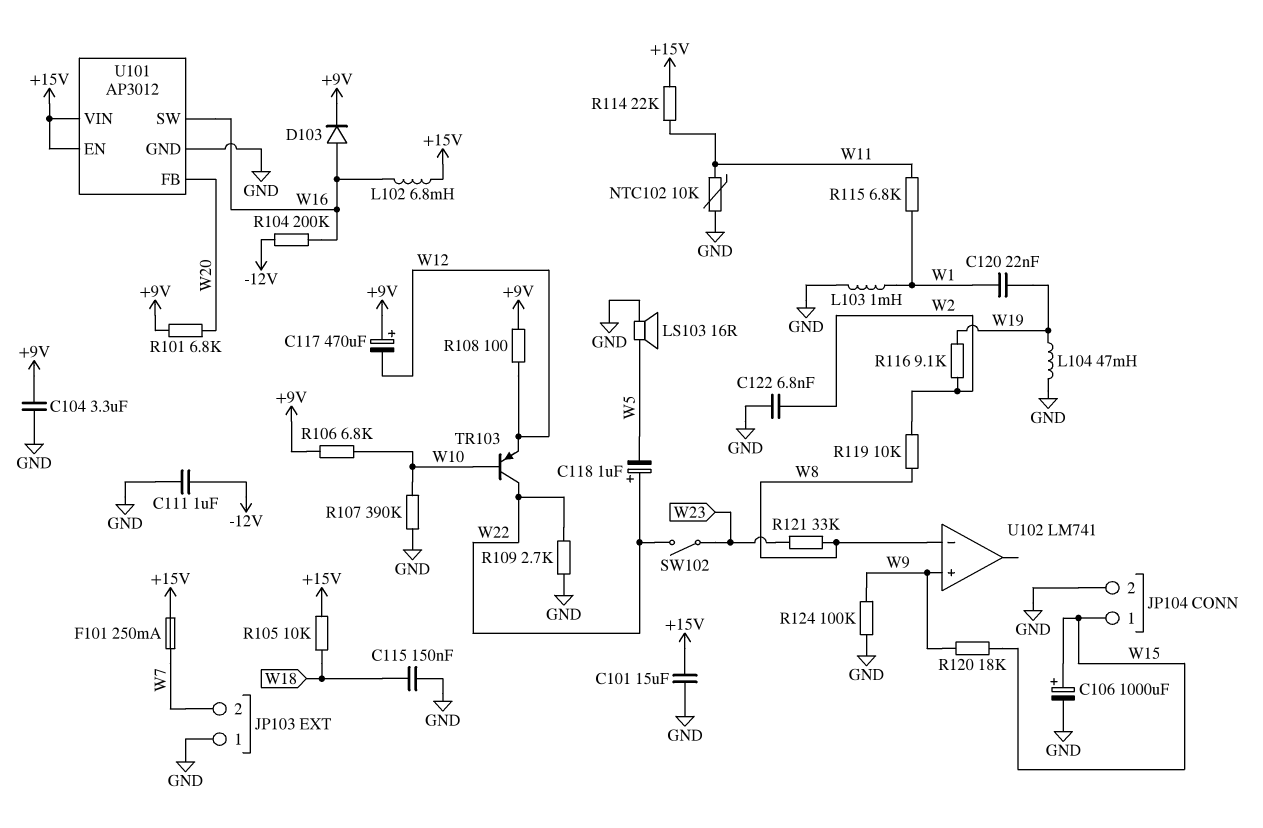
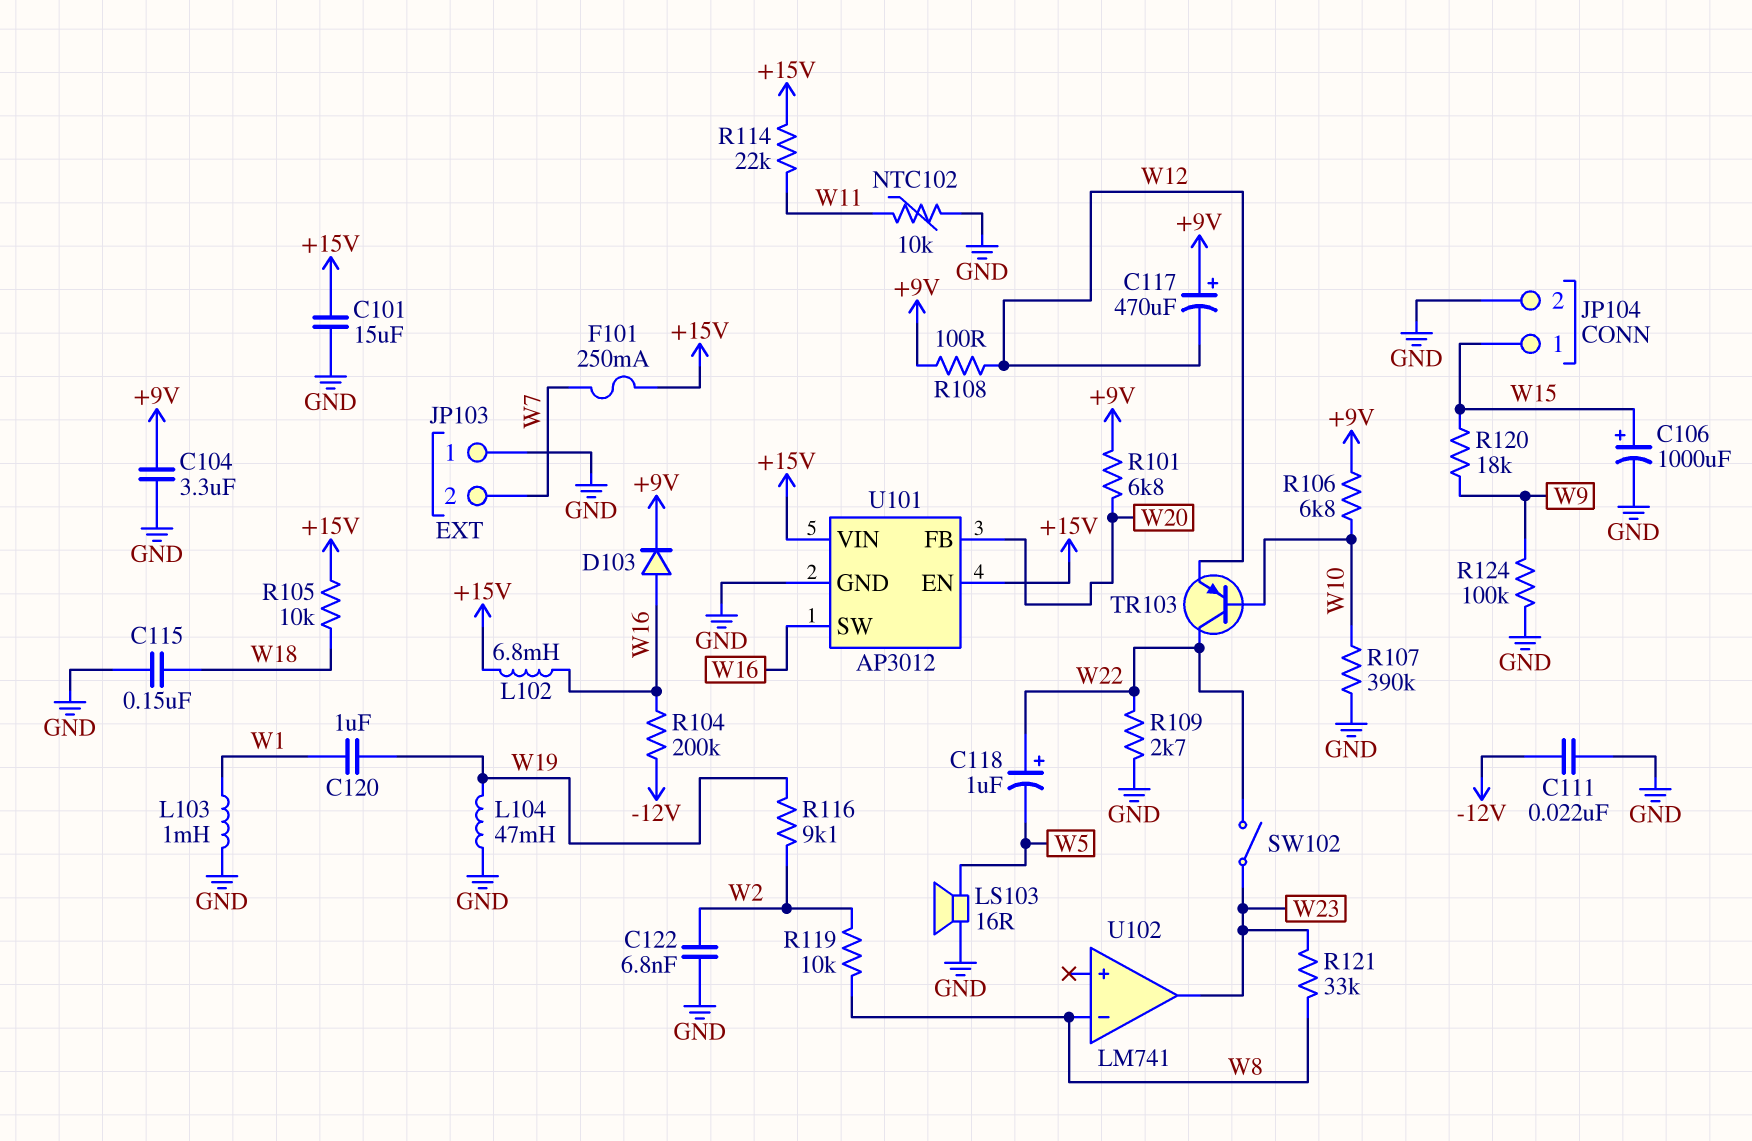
C111: 1uF (-12V, GND) -> 22nF (-12V, GND)
C120: 22nF (W1, W19) -> 1uF (W1, W19)
R115: 6.8k (W1, W11) -> none
U102 pin in+: W9 -> none
U102 pin out: none -> W23

